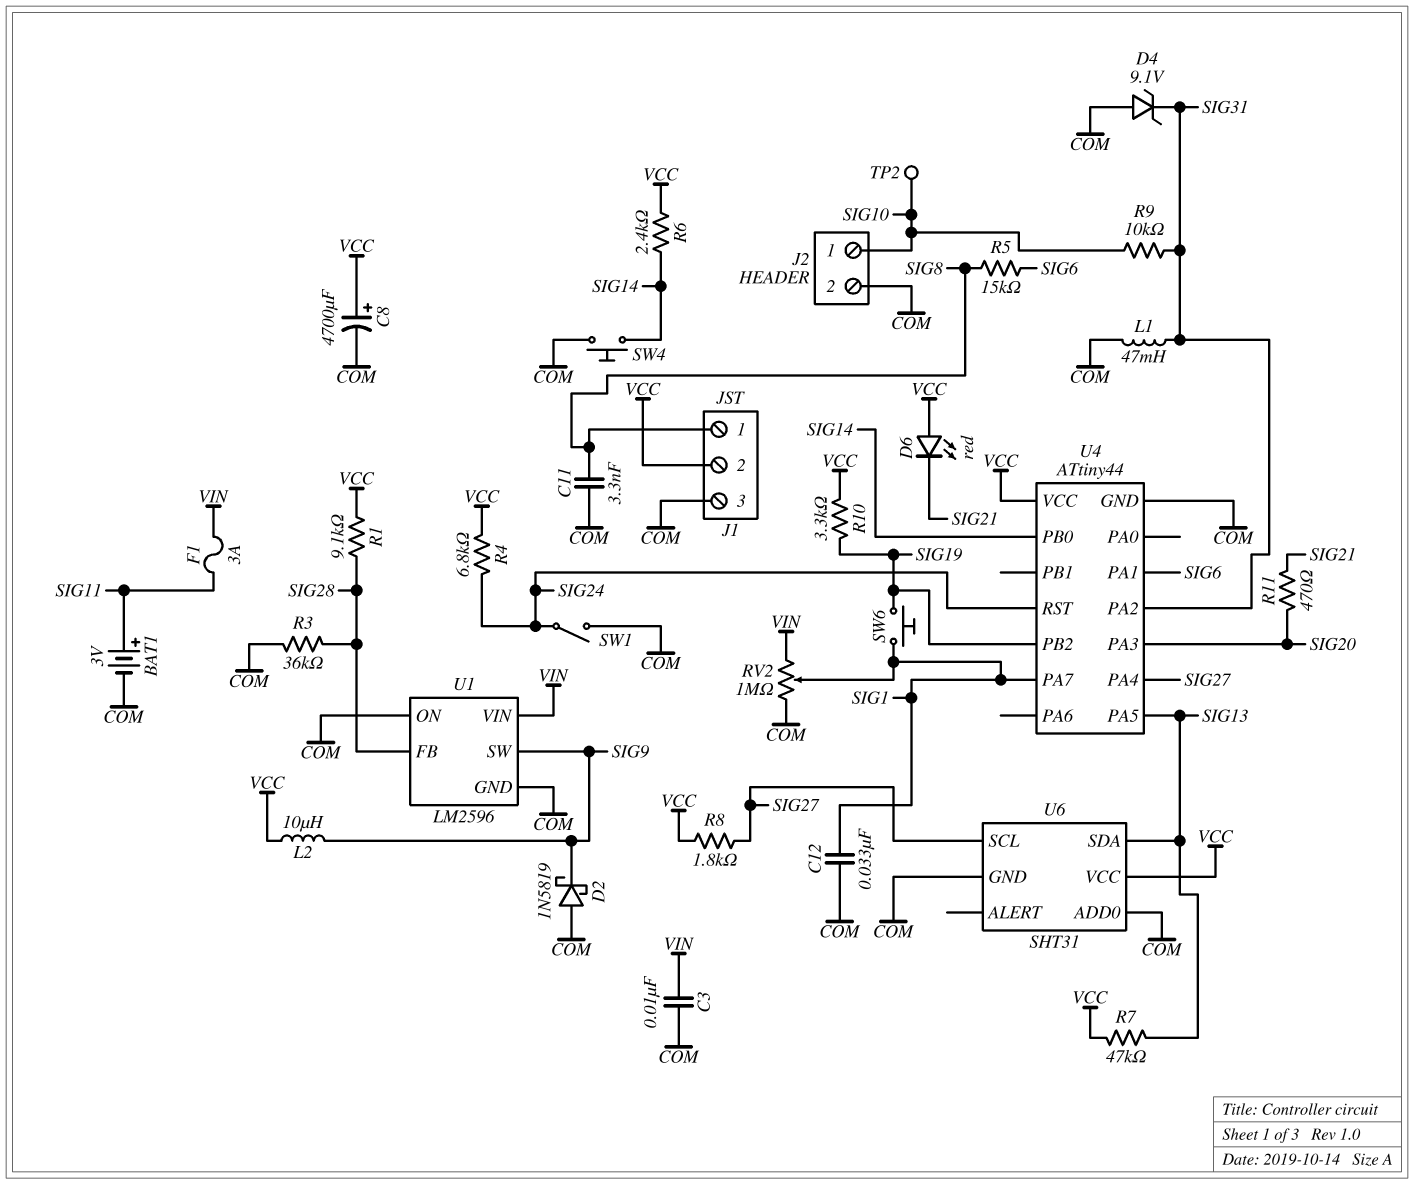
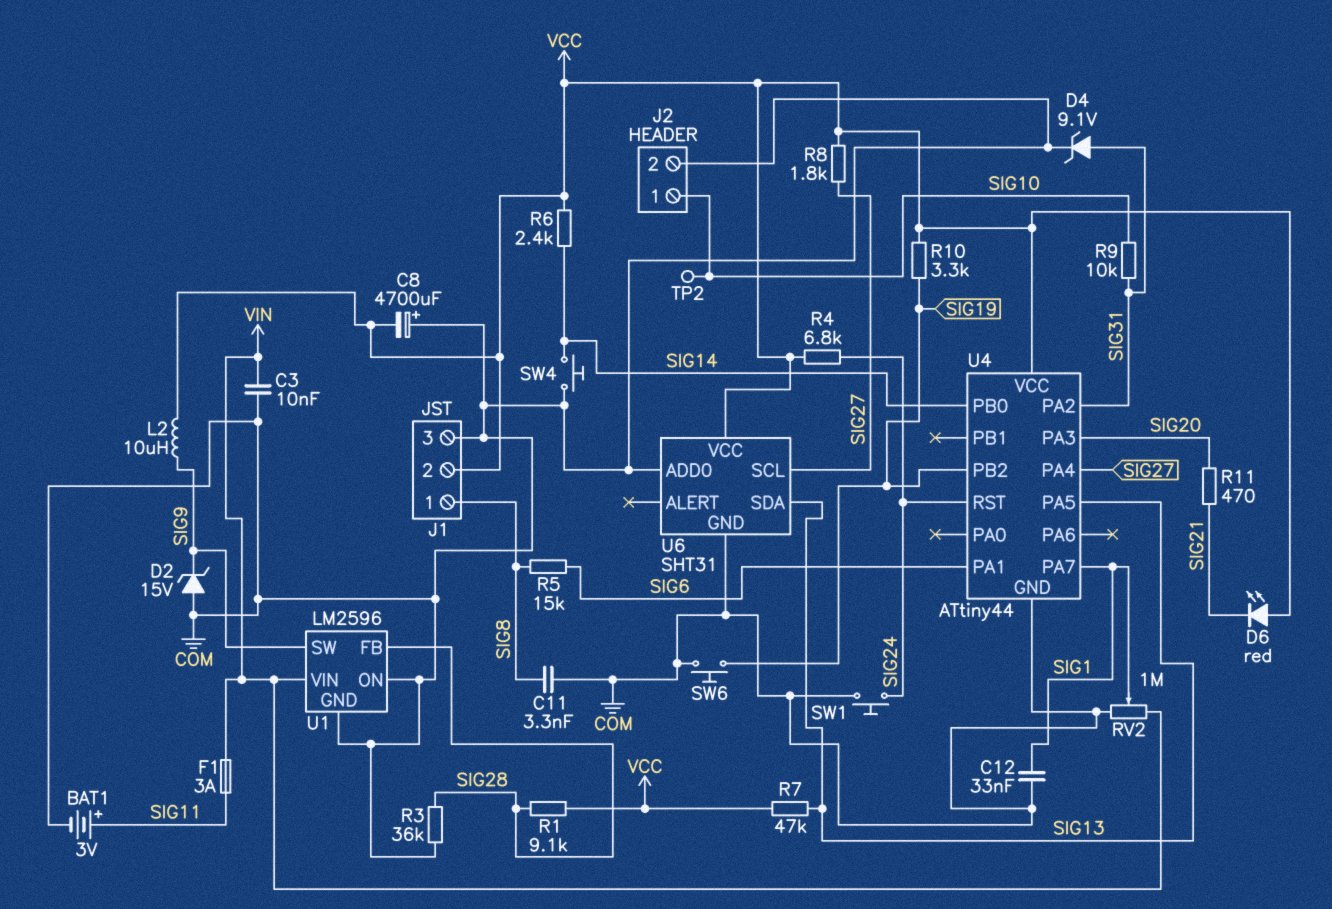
C8: 4700uF (plus VCC, minus COM) -> 4700uF (plus COM, minus VCC)
D2: schottky 1N5819 (A COM, K SIG9) -> zener 15V (A COM, K SIG9)
D4: zener 9.1V (A COM, K SIG31) -> zener 9.1V (A SIG31, K COM)
L1: 47mH (COM, SIG31) -> none
SW1: switch (COM, SIG24) -> button (COM, SIG24)
SW6: button (SIG1, SIG19) -> button (COM, SIG19)

